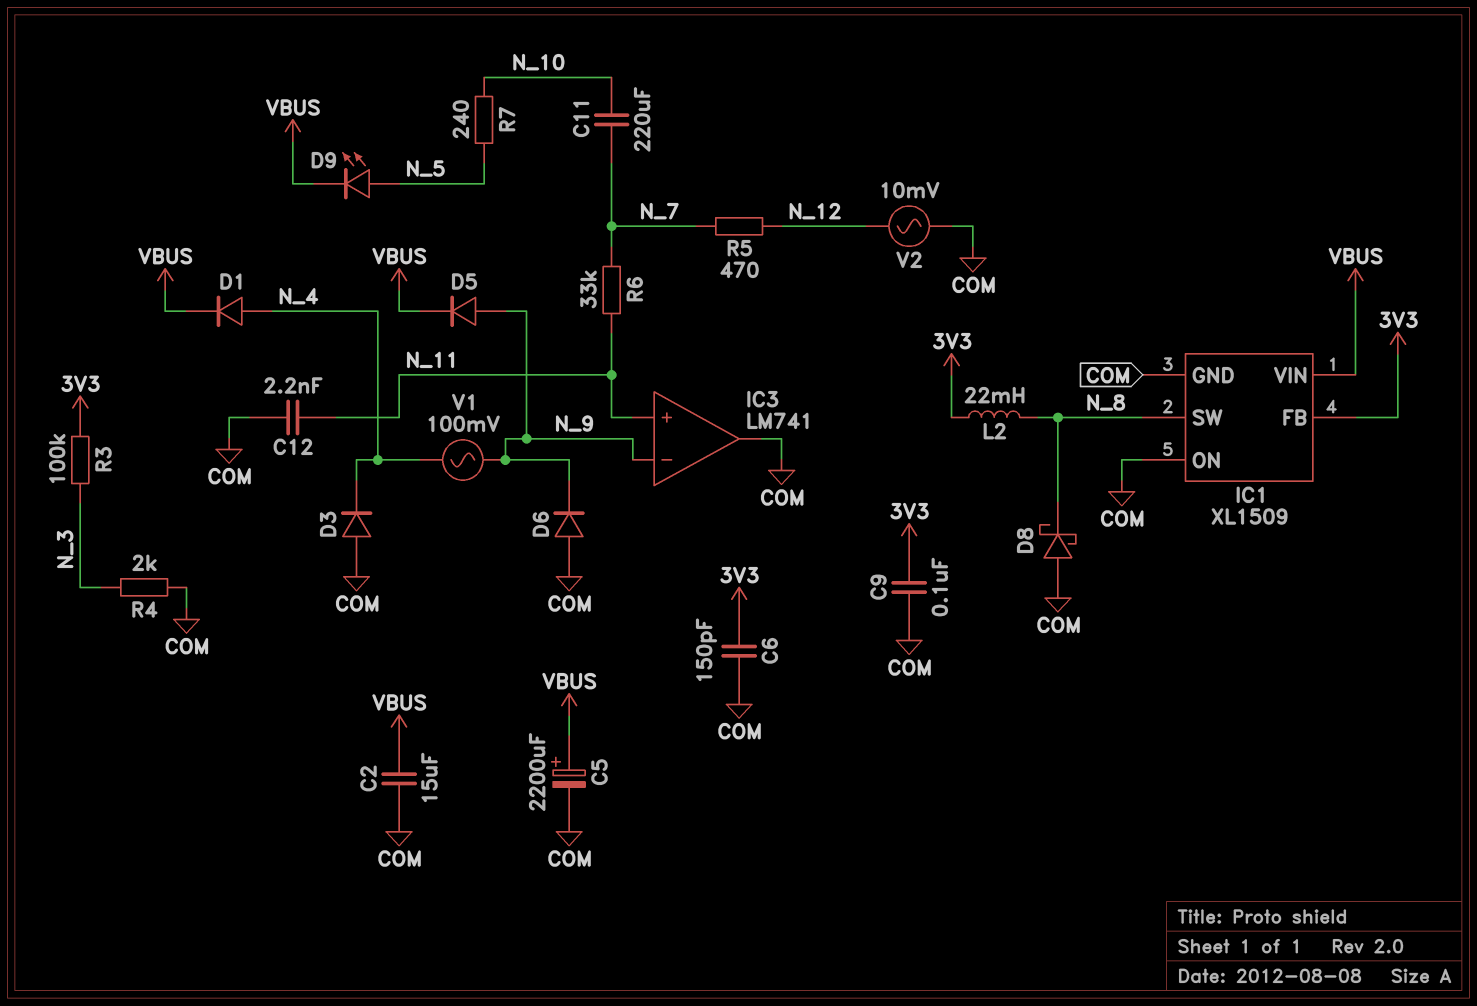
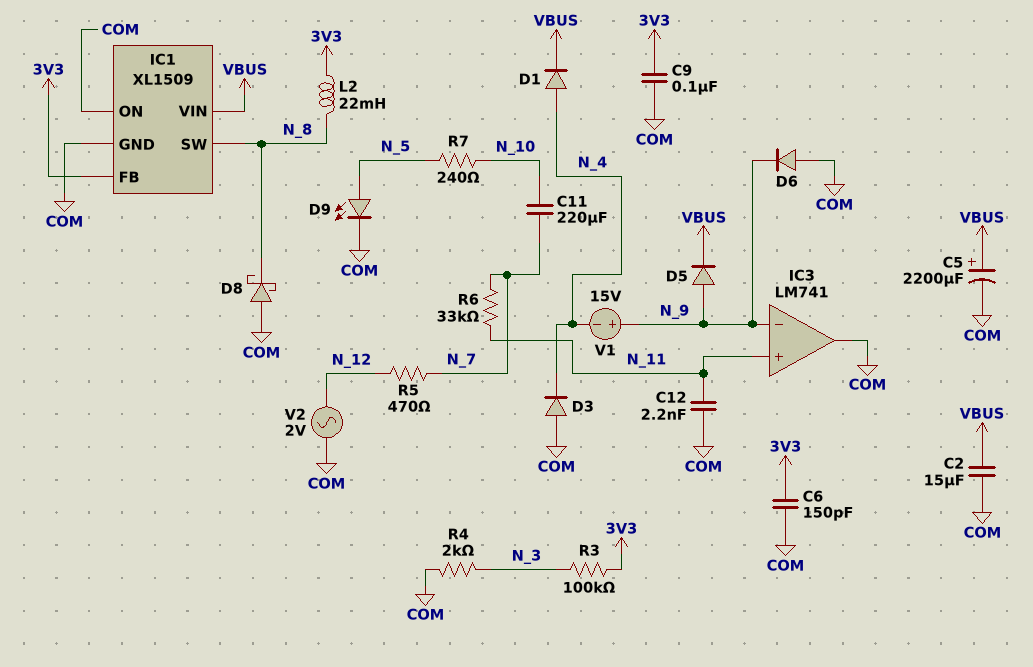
D9: LED (A N_5, K VBUS) -> LED (A N_5, K COM)
V1: AC 100mV (N_4, N_9) -> 15V (plus N_9, minus N_4)
V2: AC 10mV (COM, N_12) -> AC 2V (COM, N_12)

